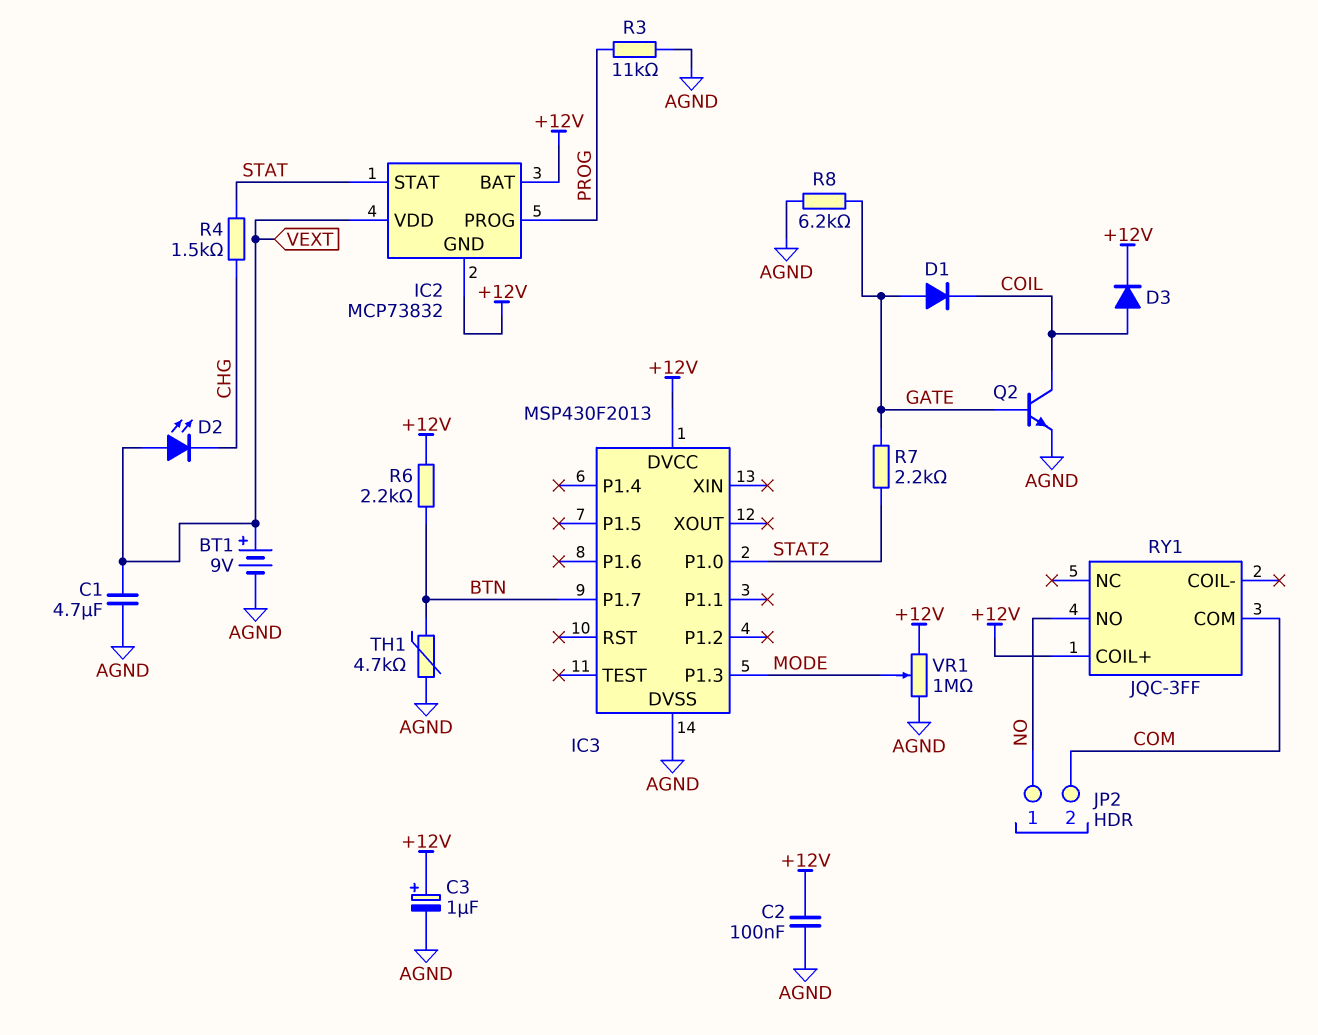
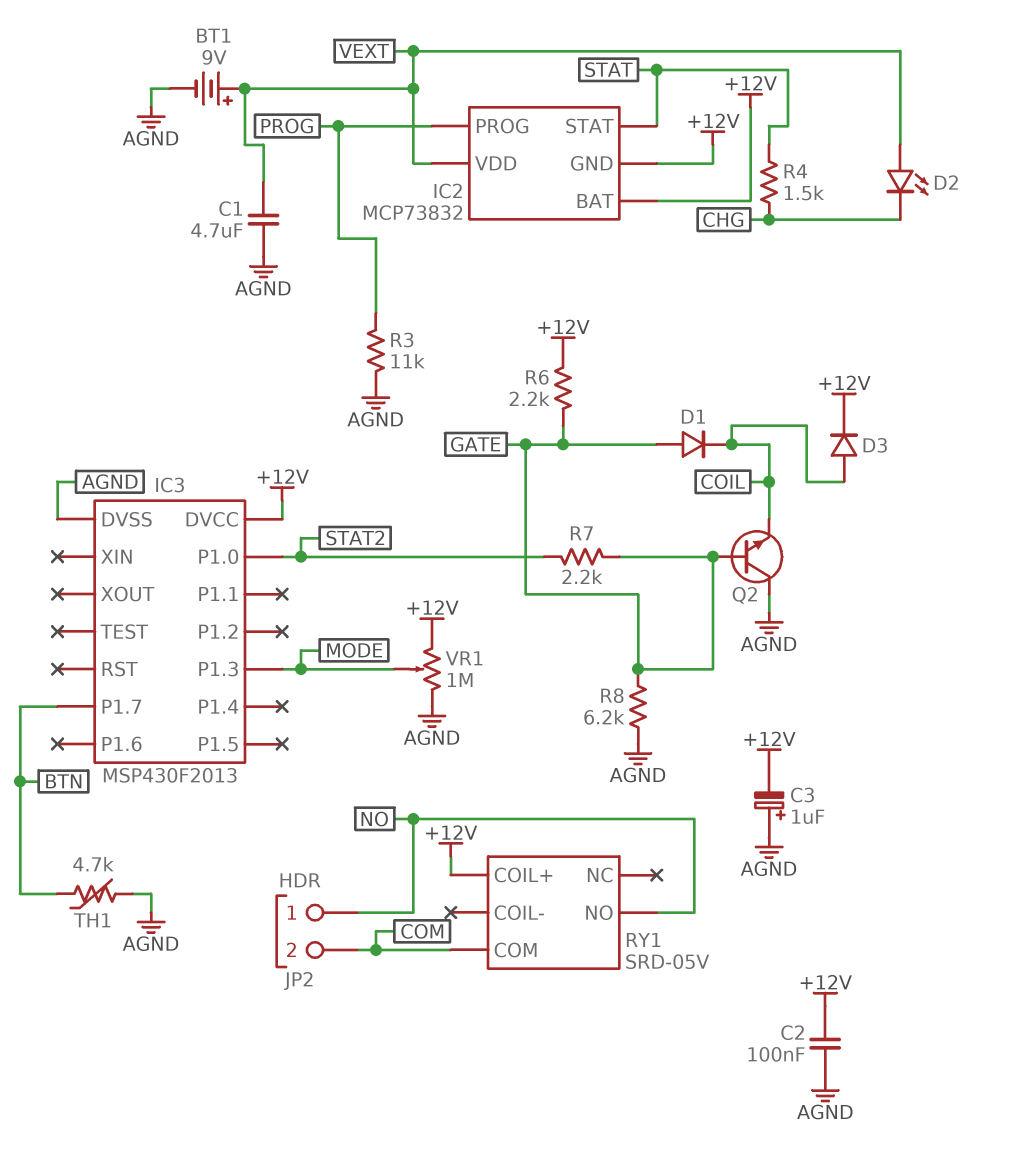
C3: 1uF (plus +12V, minus AGND) -> 1uF (plus AGND, minus +12V)
Q2: NPN (B GATE, C COIL, E AGND) -> NPN (B GATE, C AGND, E COIL)
R6: 2.2k (+12V, BTN) -> 2.2k (+12V, GATE)
RY1: JQC-3FF -> SRD-05V

